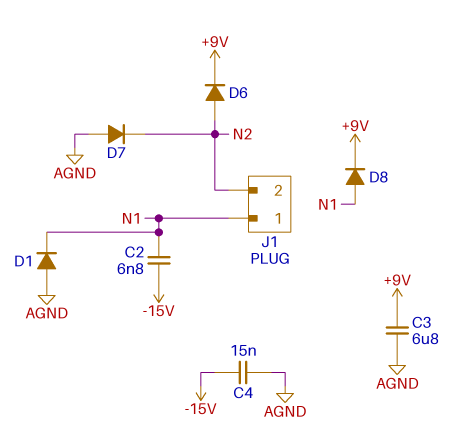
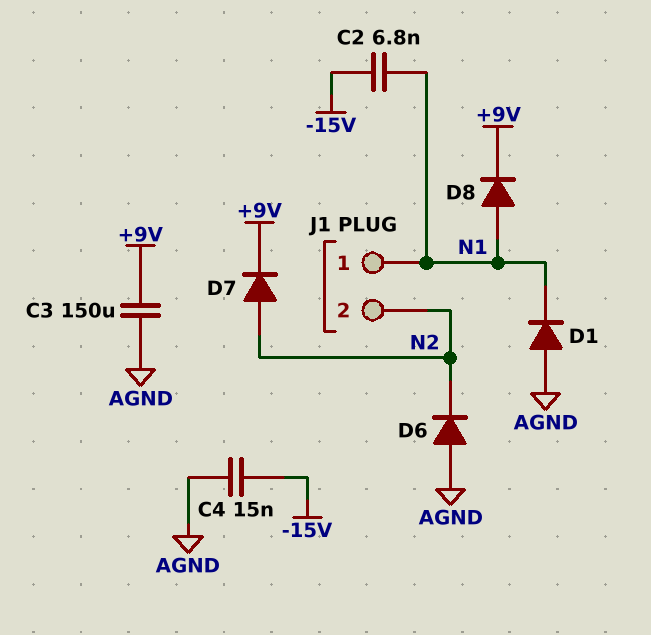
C3: 6.8uF (+9V, AGND) -> 150uF (+9V, AGND)
D6: diode (A N2, K +9V) -> diode (A AGND, K N2)
D7: diode (A AGND, K N2) -> diode (A N2, K +9V)

